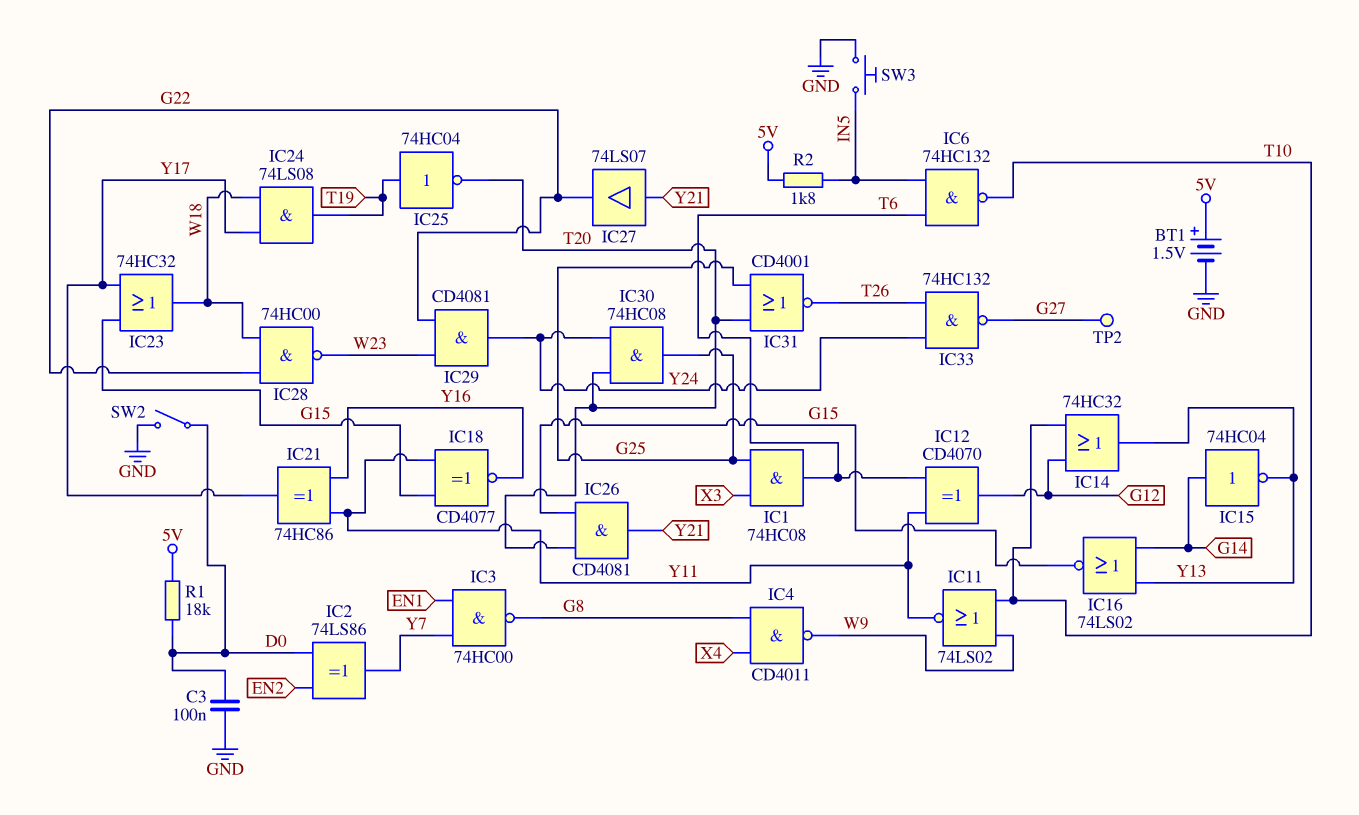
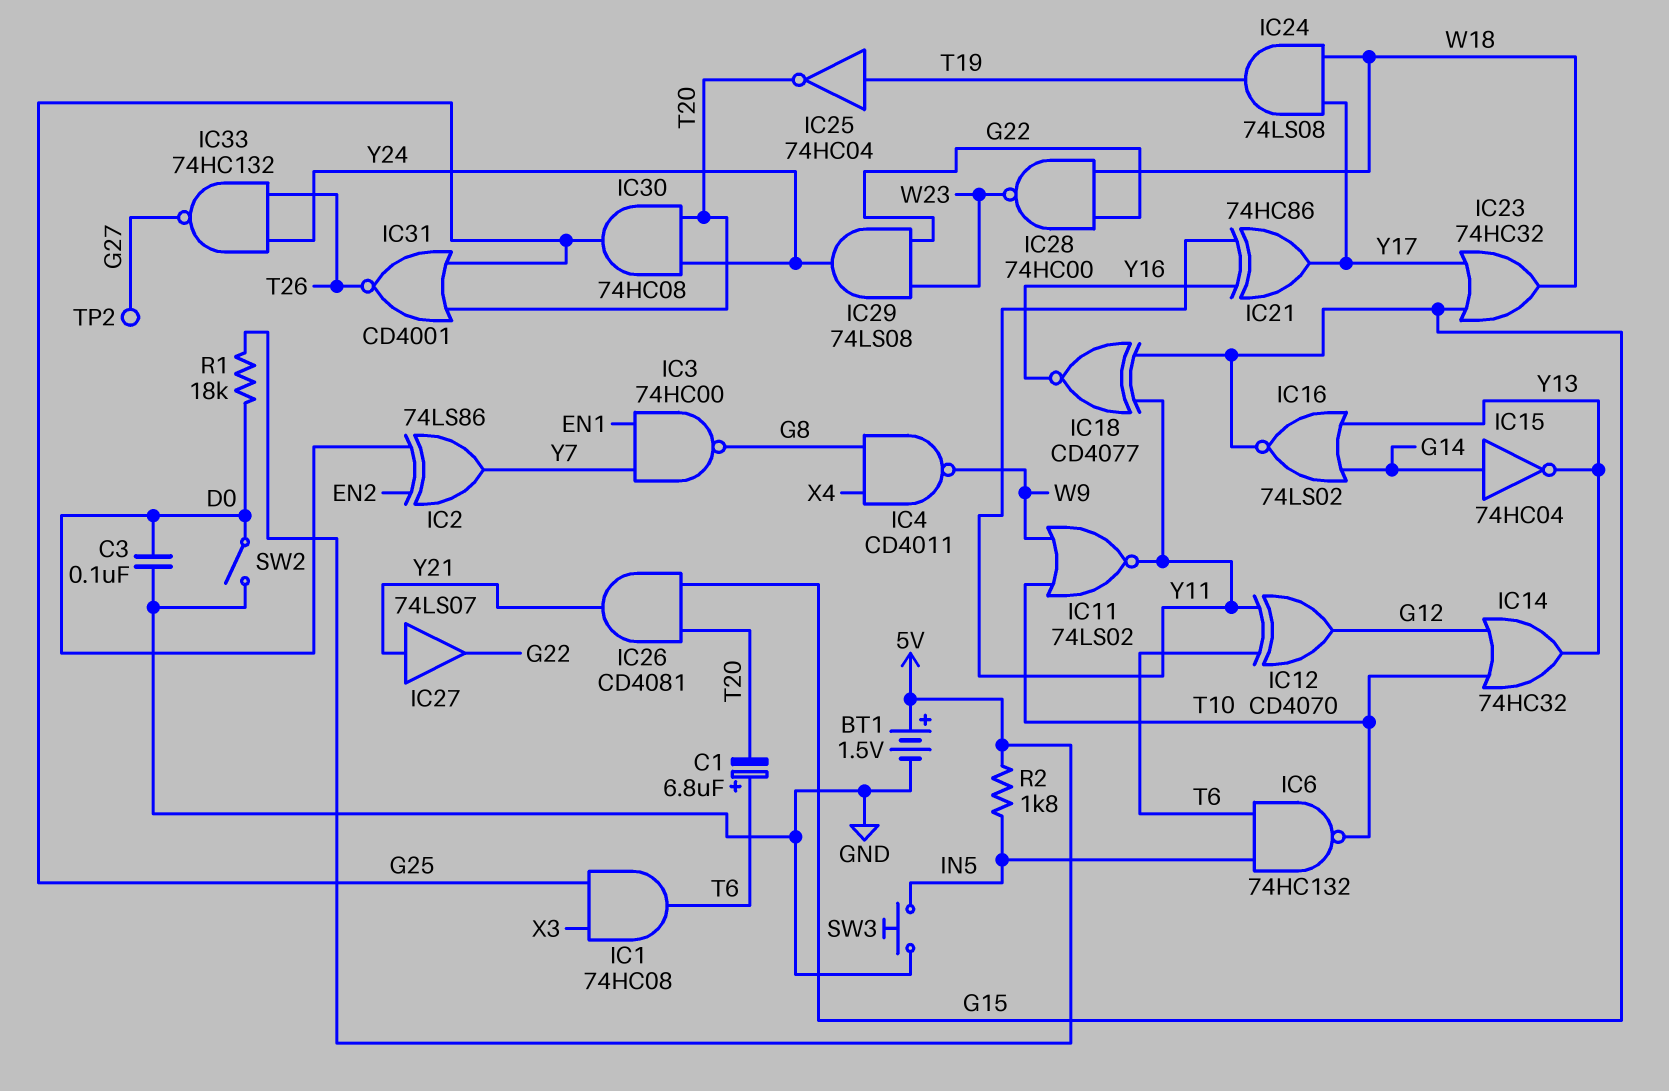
C1: none -> 6.8uF (plus T6, minus T20)
IC29: AND CD4081 (in G22, in W23, out Y24) -> AND 74LS08 (in G22, in W23, out Y24)

